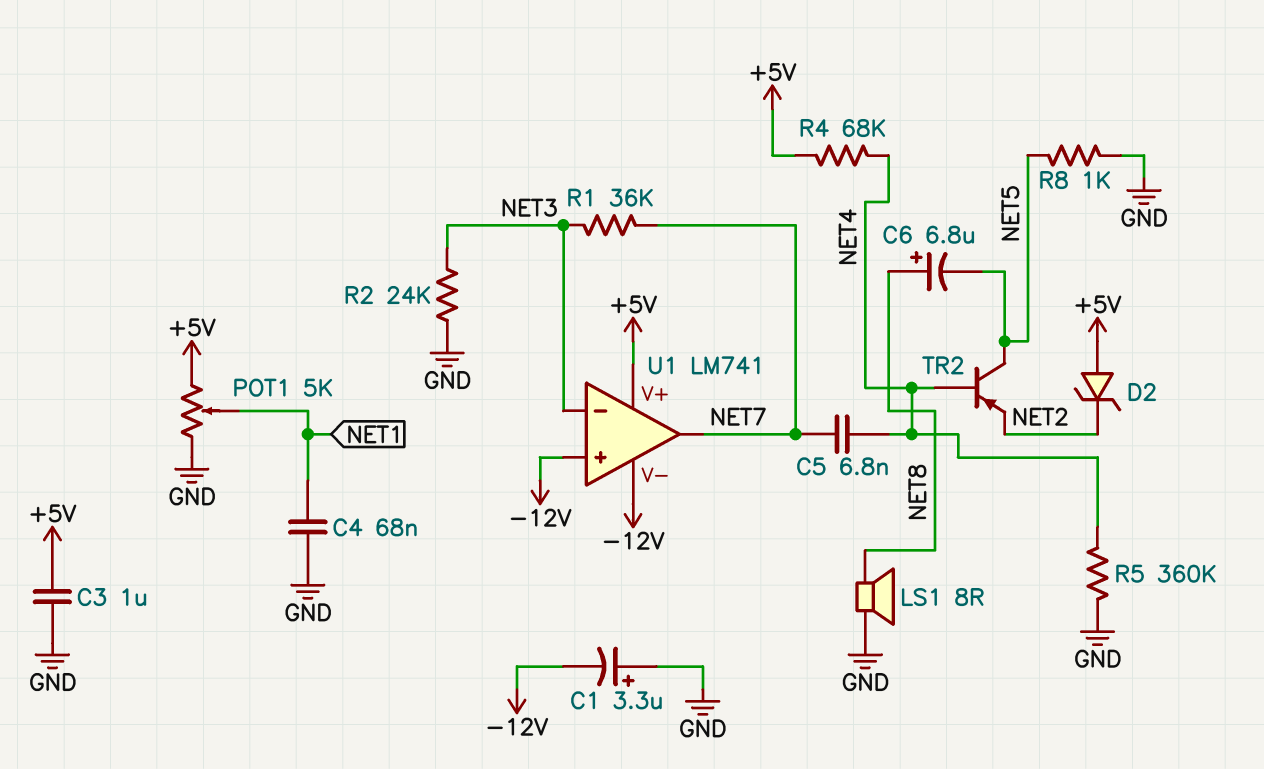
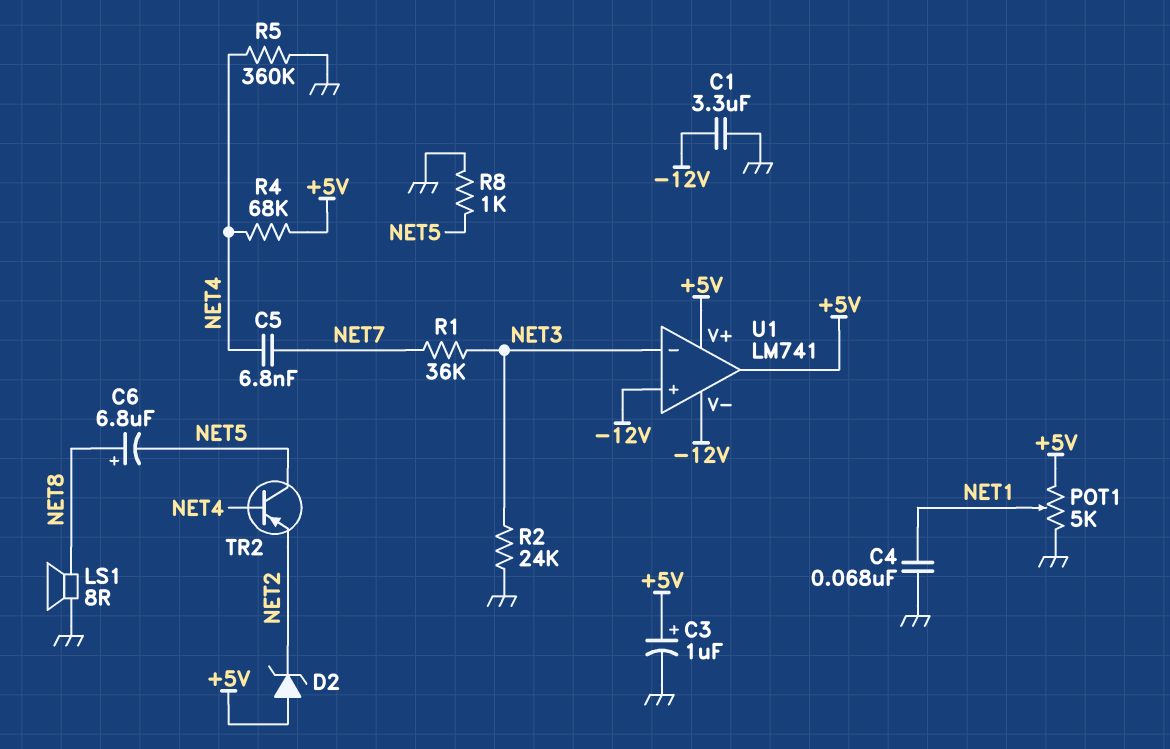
C1: 3.3uF (plus GND, minus -12V) -> 3.3uF (-12V, GND)
C3: 1uF (+5V, GND) -> 1uF (plus +5V, minus GND)
U1 pin out: NET7 -> +5V

